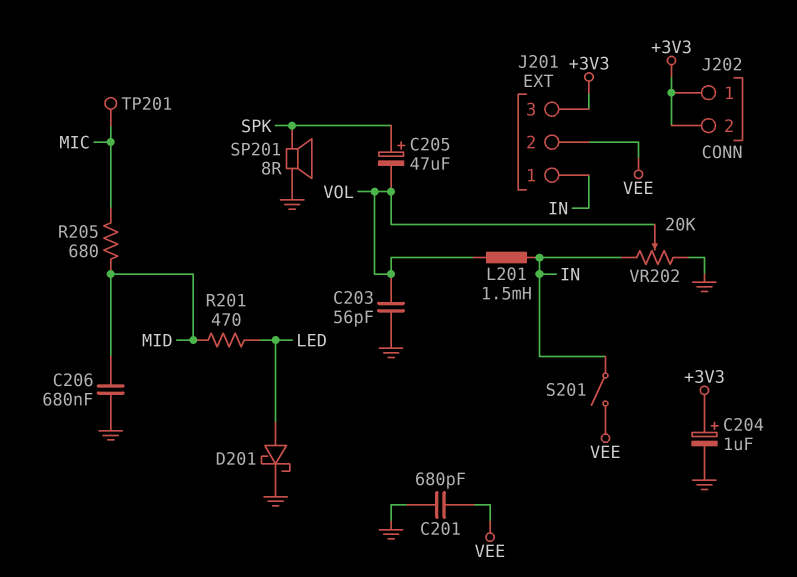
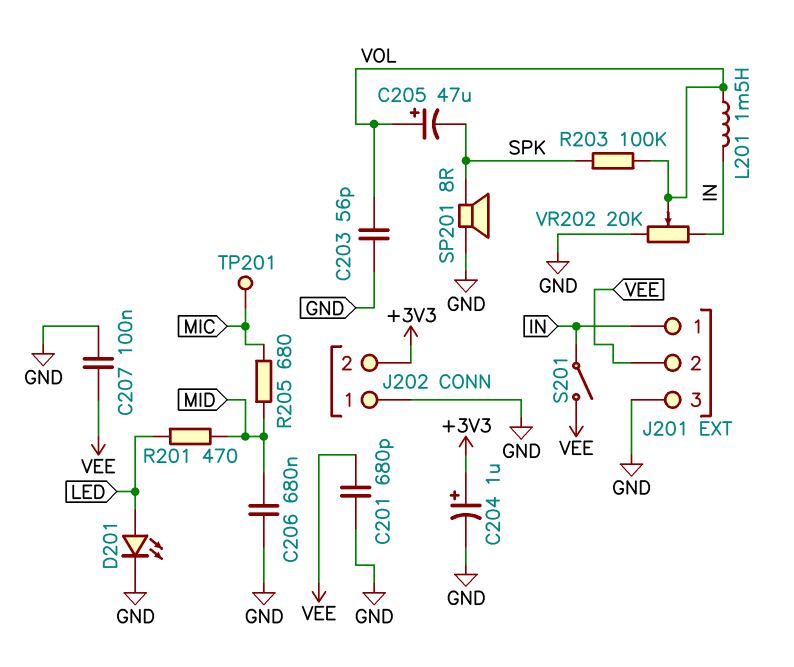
C205: 47uF (plus SPK, minus VOL) -> 47uF (plus VOL, minus SPK)
C207: none -> 100nF (GND, VEE)
D201: schottky (A LED, K GND) -> LED (A LED, K GND)
J201 pin 3: +3V3 -> GND
J202 pin 1: +3V3 -> GND
R203: none -> 100k (SPK, VOL)

